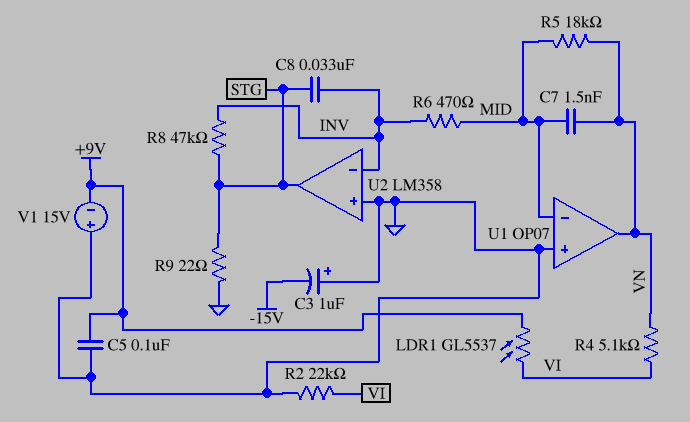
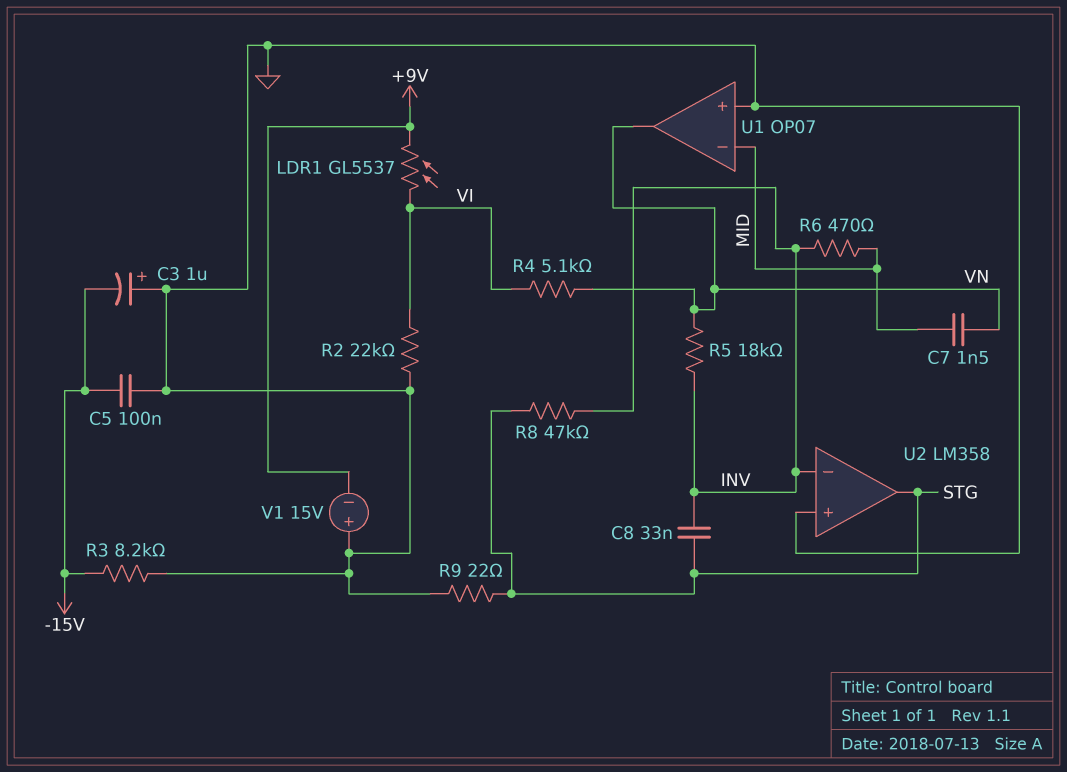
C5: 100nF (+9V, GND) -> 100nF (-15V, GND)
R3: none -> 8.2k (-15V, GND)
R5: 18k (MID, VN) -> 18k (INV, VN)

